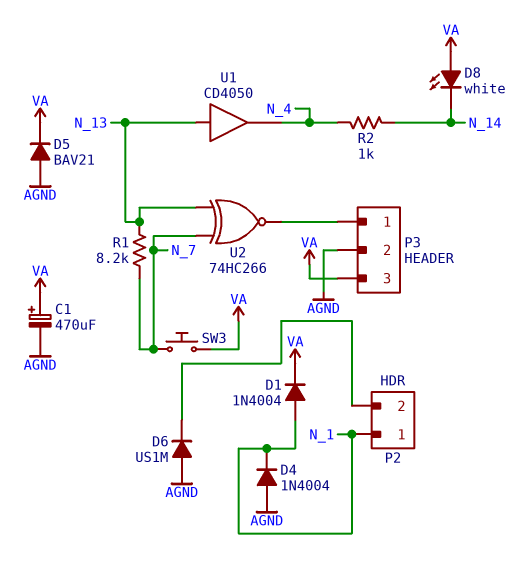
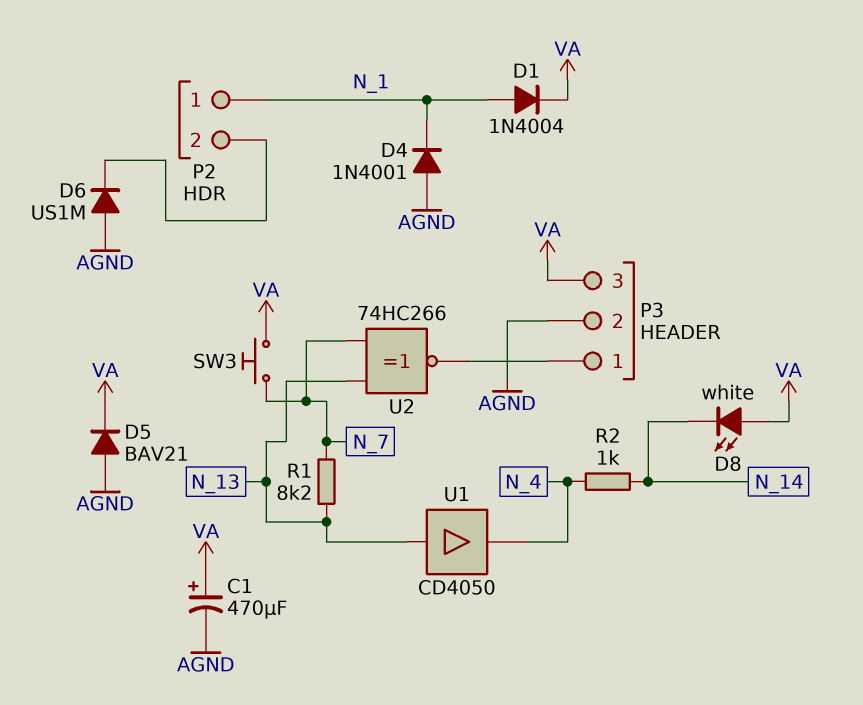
D4: diode 1N4004 (A AGND, K N_1) -> diode 1N4001 (A AGND, K N_1)

